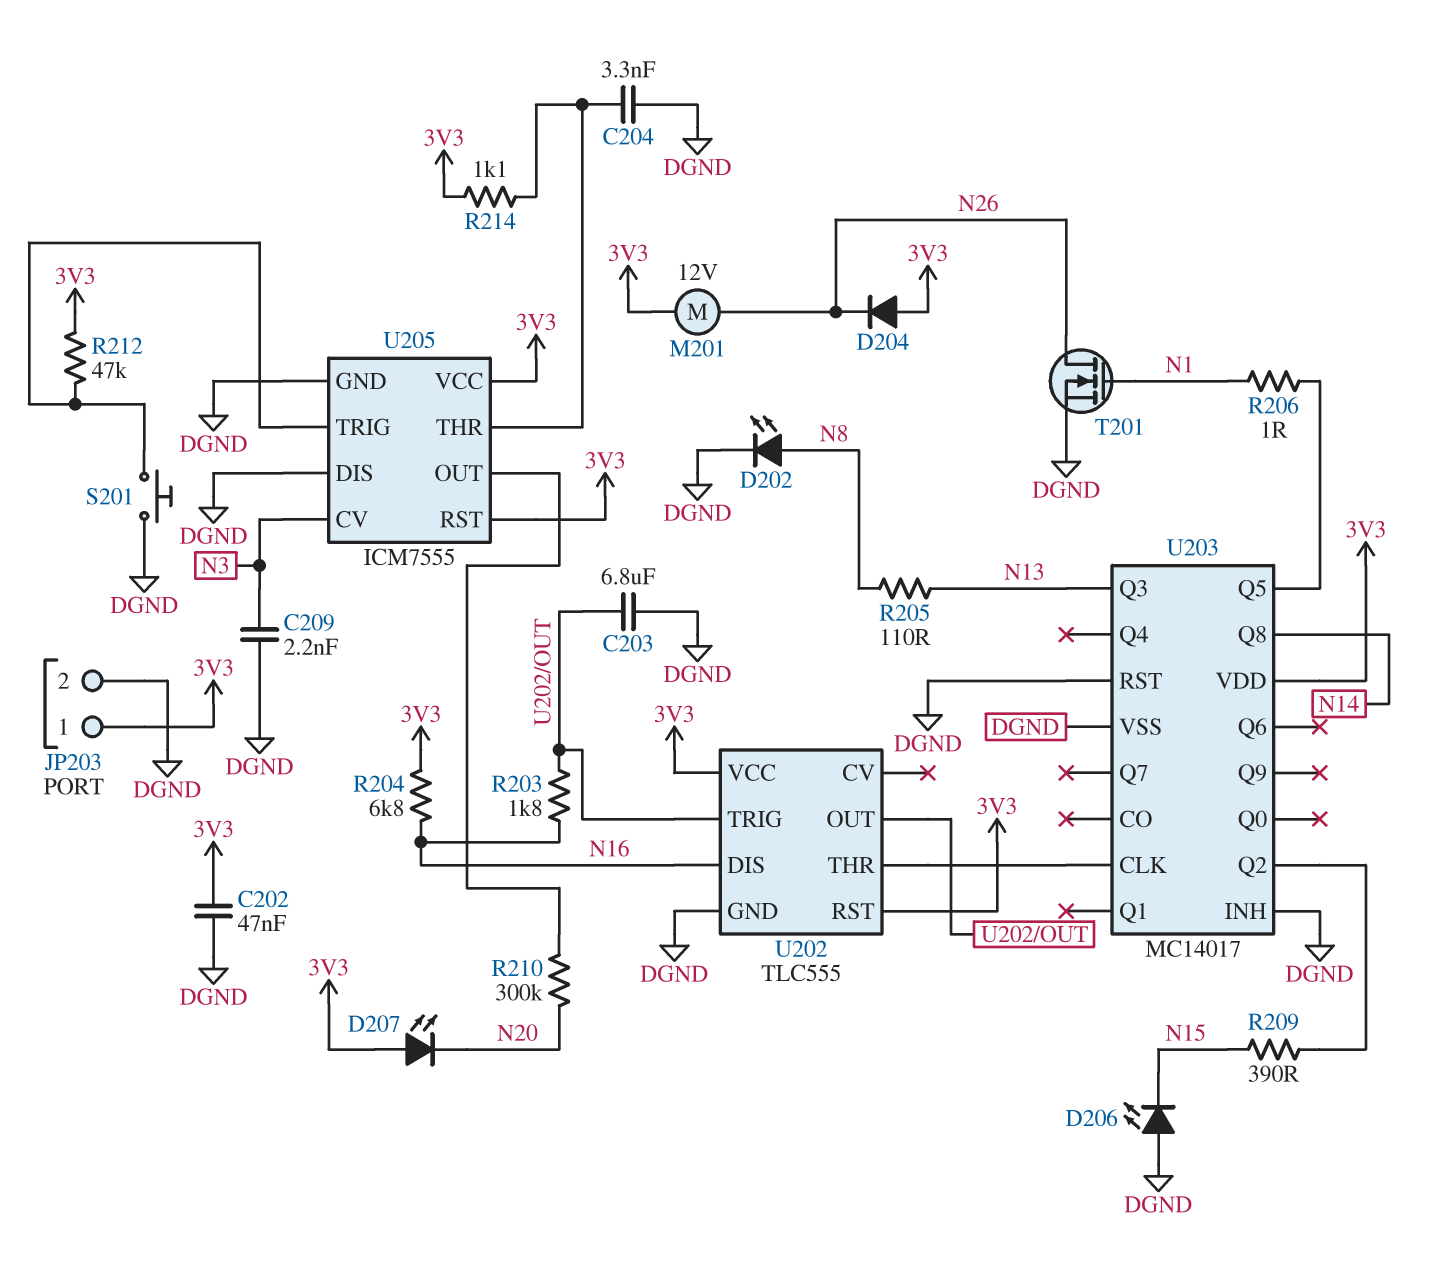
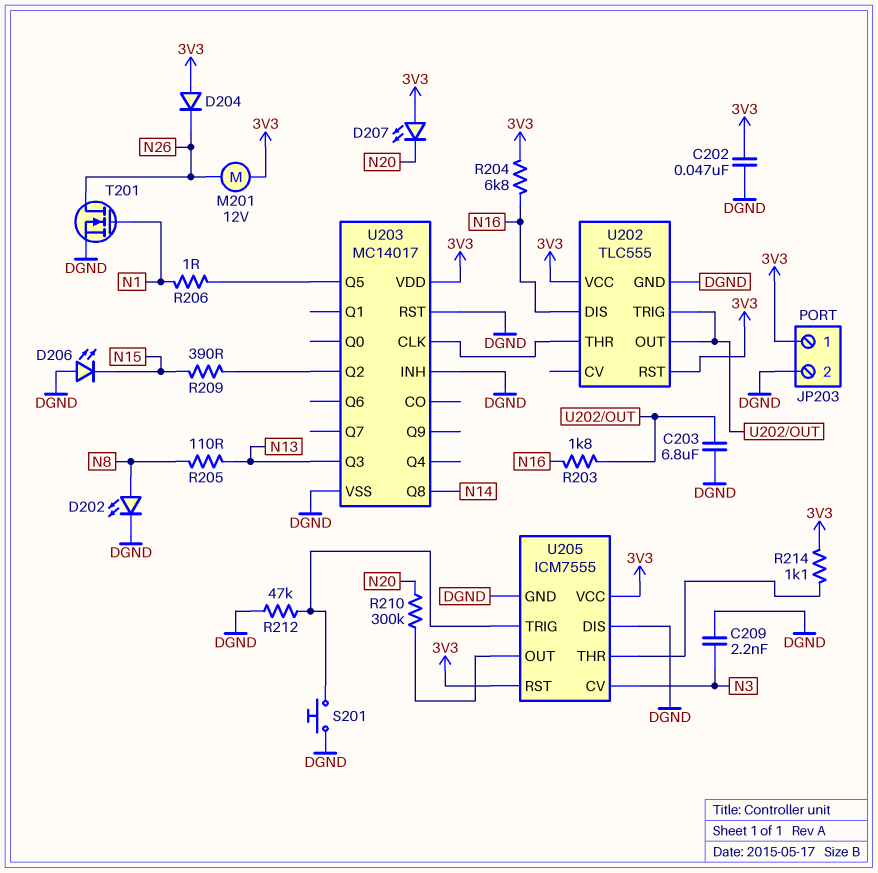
C204: 3.3nF (DGND, U205/THR) -> none
R212: 47k (3V3, U205/TRIG) -> 47k (DGND, U205/TRIG)

